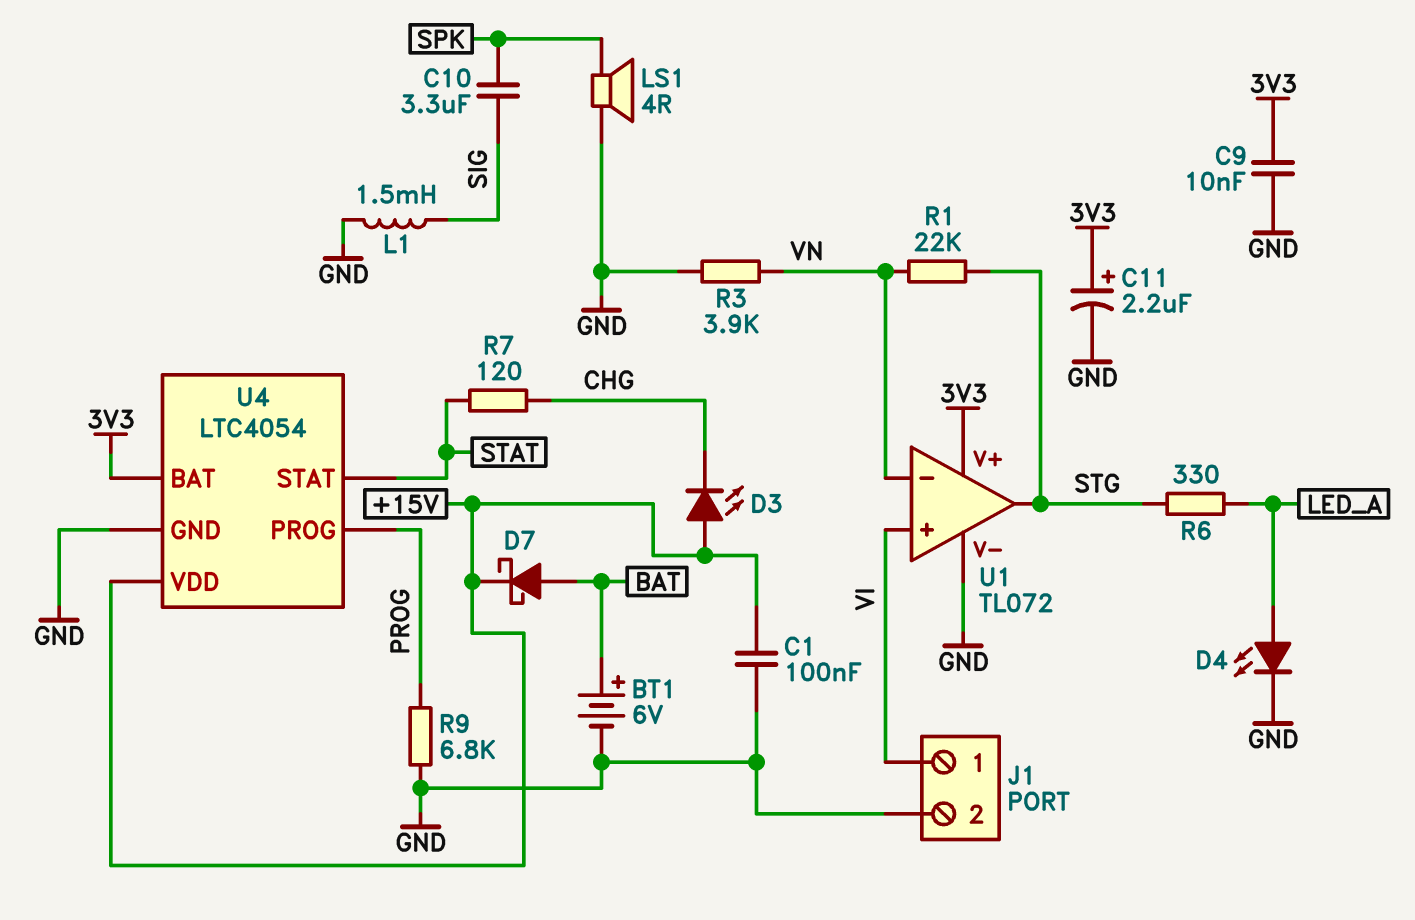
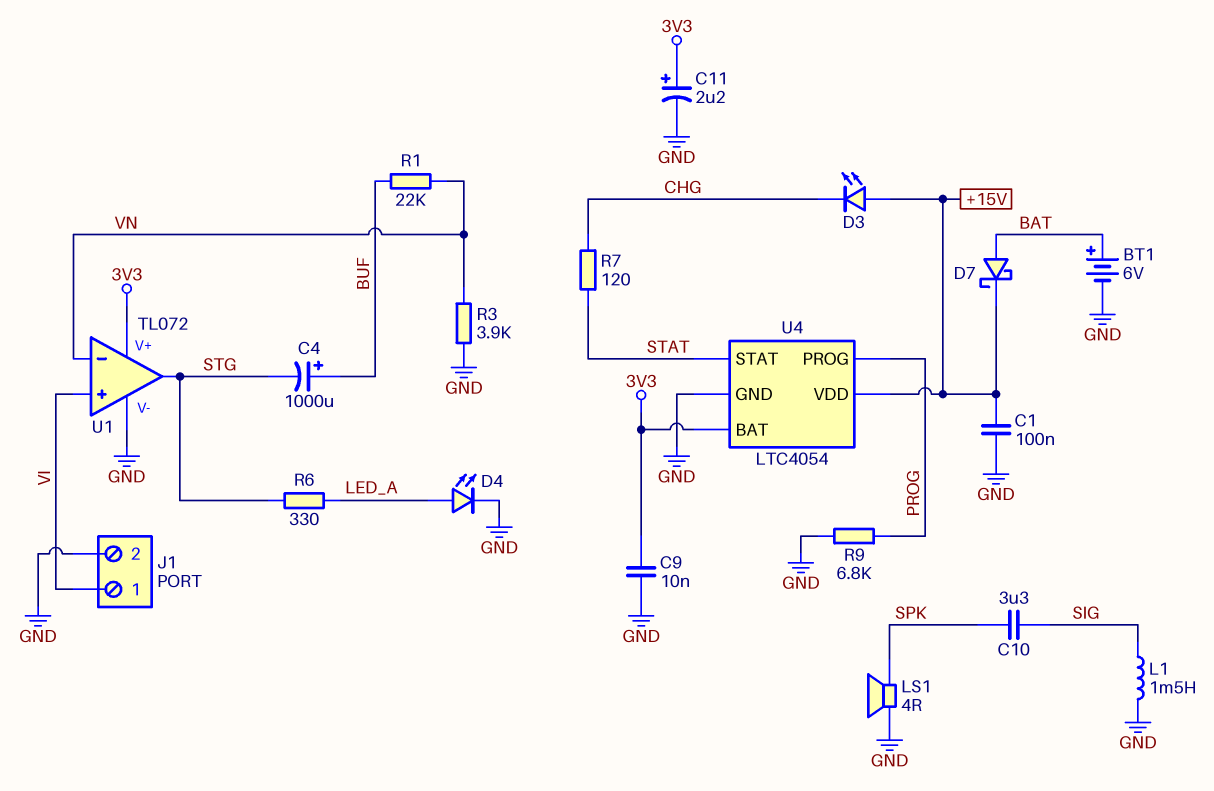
C4: none -> 1000uF (plus BUF, minus STG)
R1: 22k (STG, VN) -> 22k (BUF, VN)

